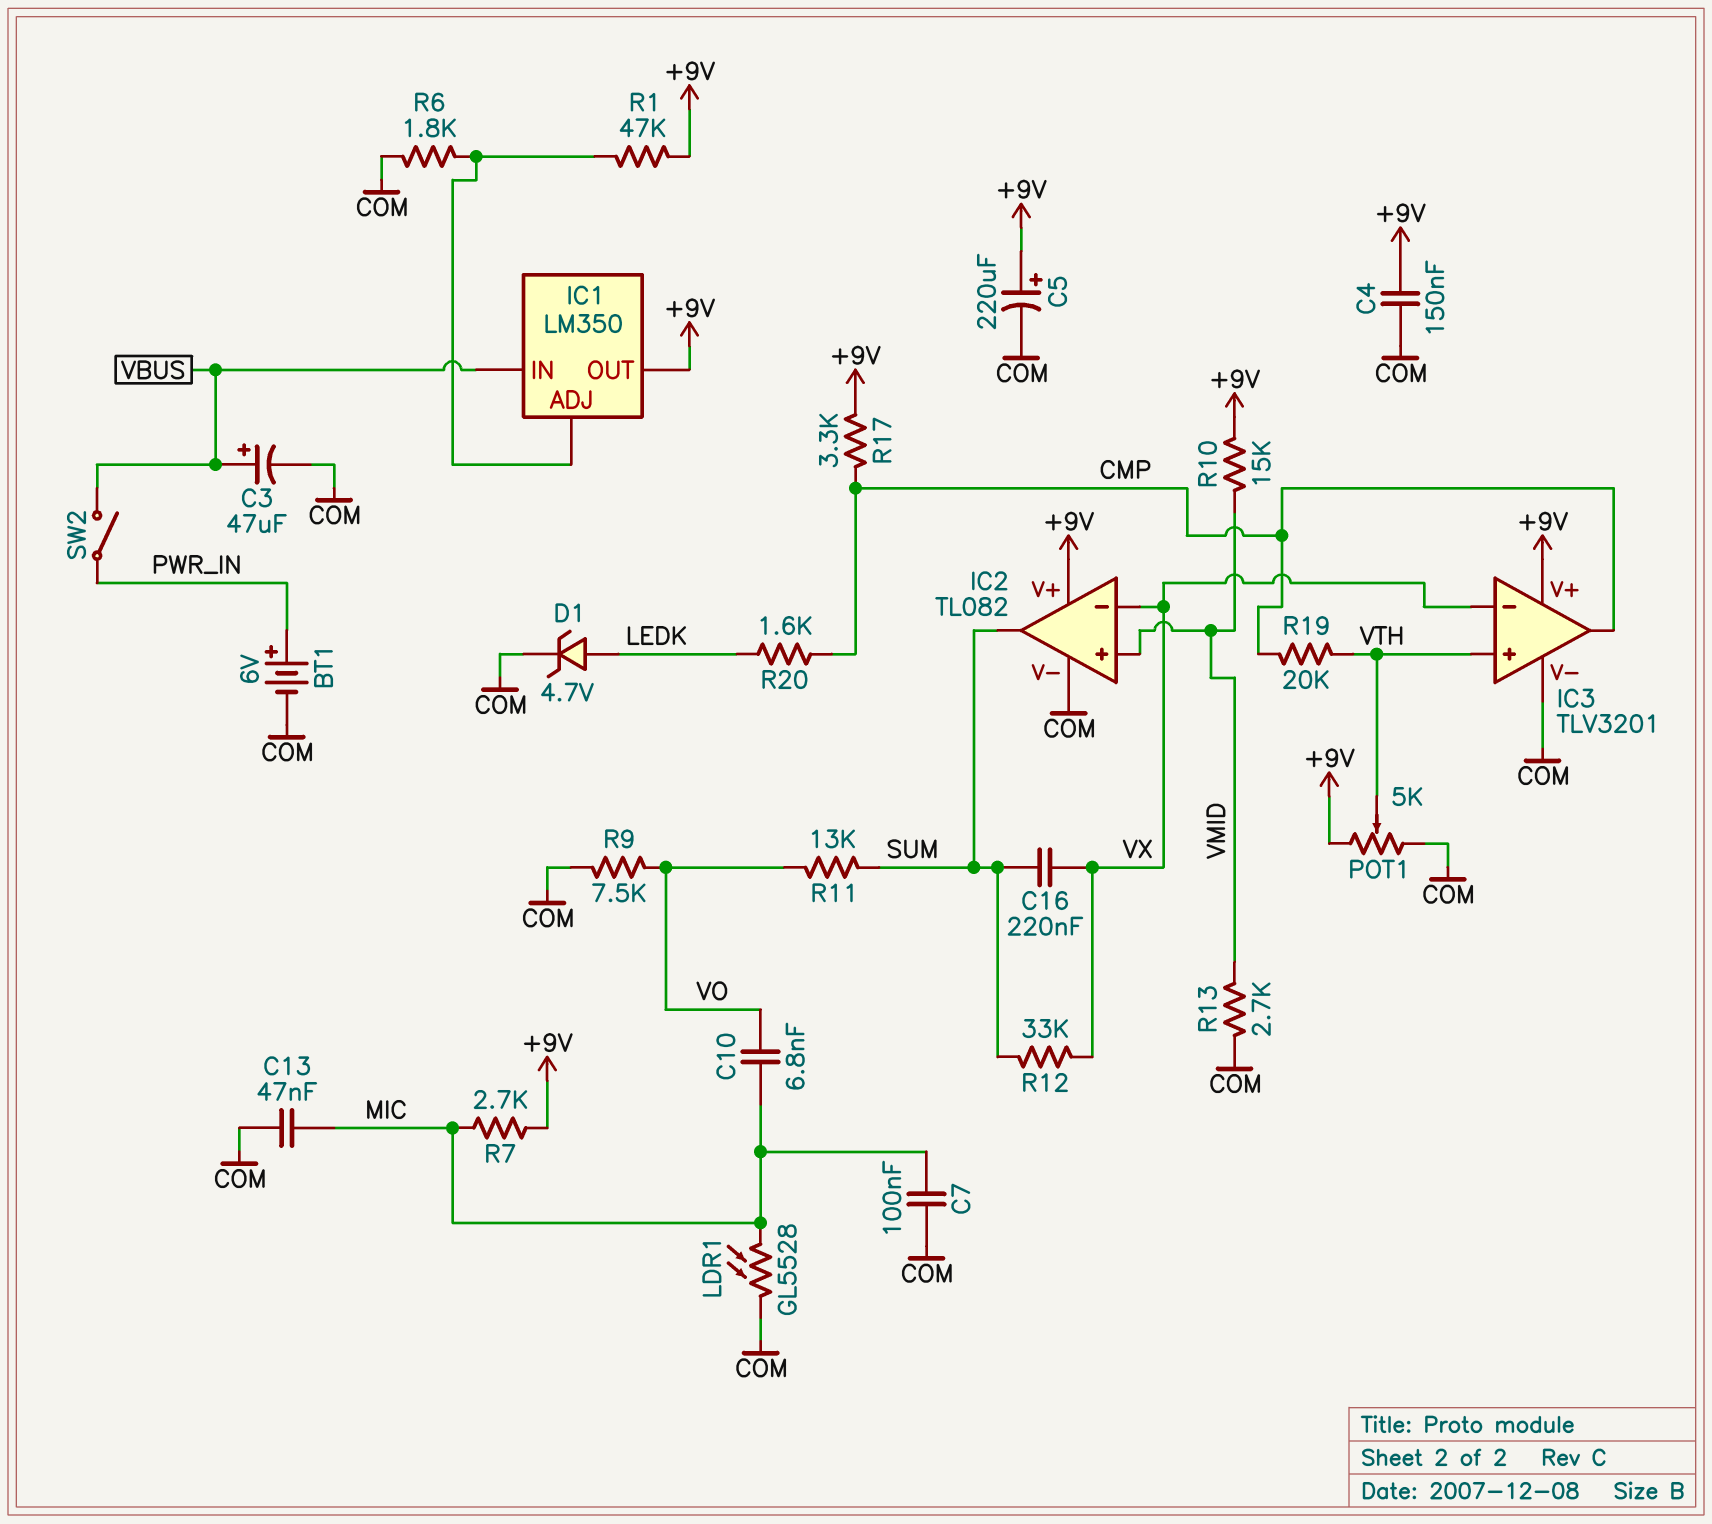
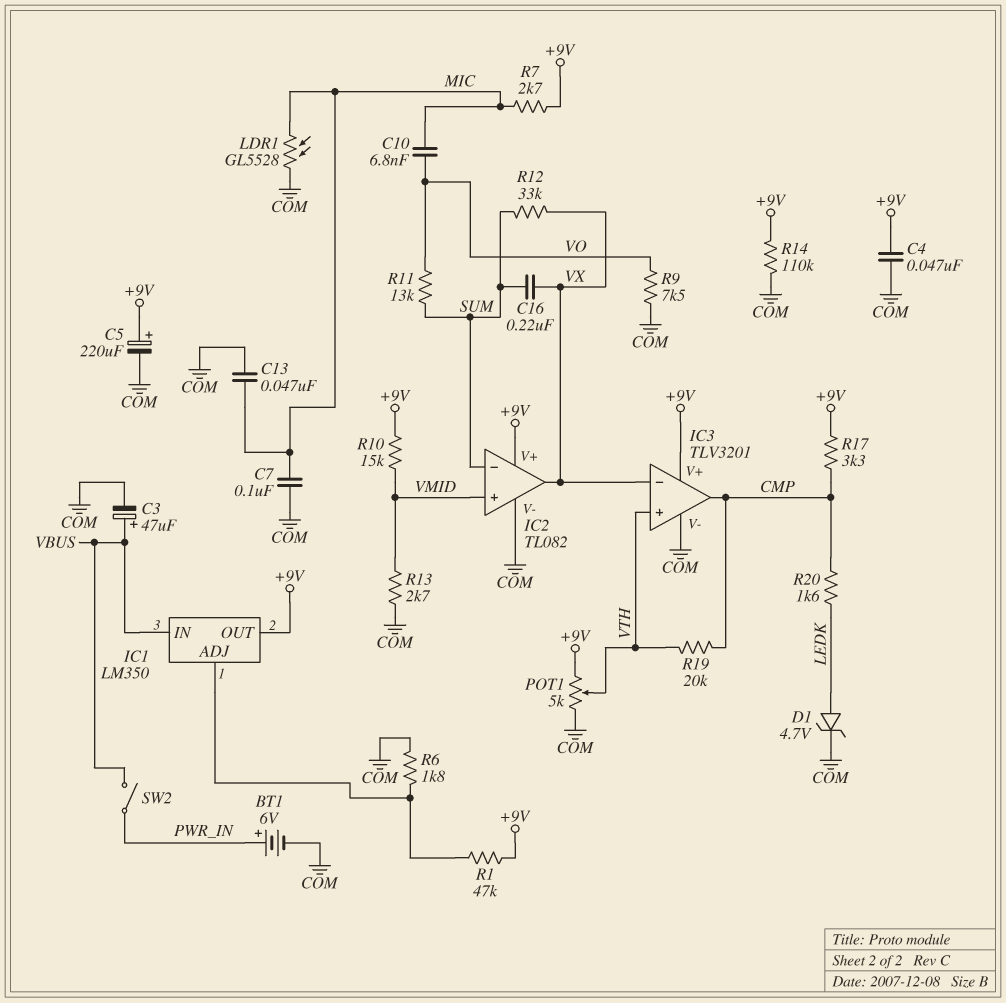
C4: 150nF (+9V, COM) -> 47nF (+9V, COM)
IC2 pin in-: VX -> SUM
IC2 pin out: SUM -> VX
R14: none -> 110k (+9V, COM)

